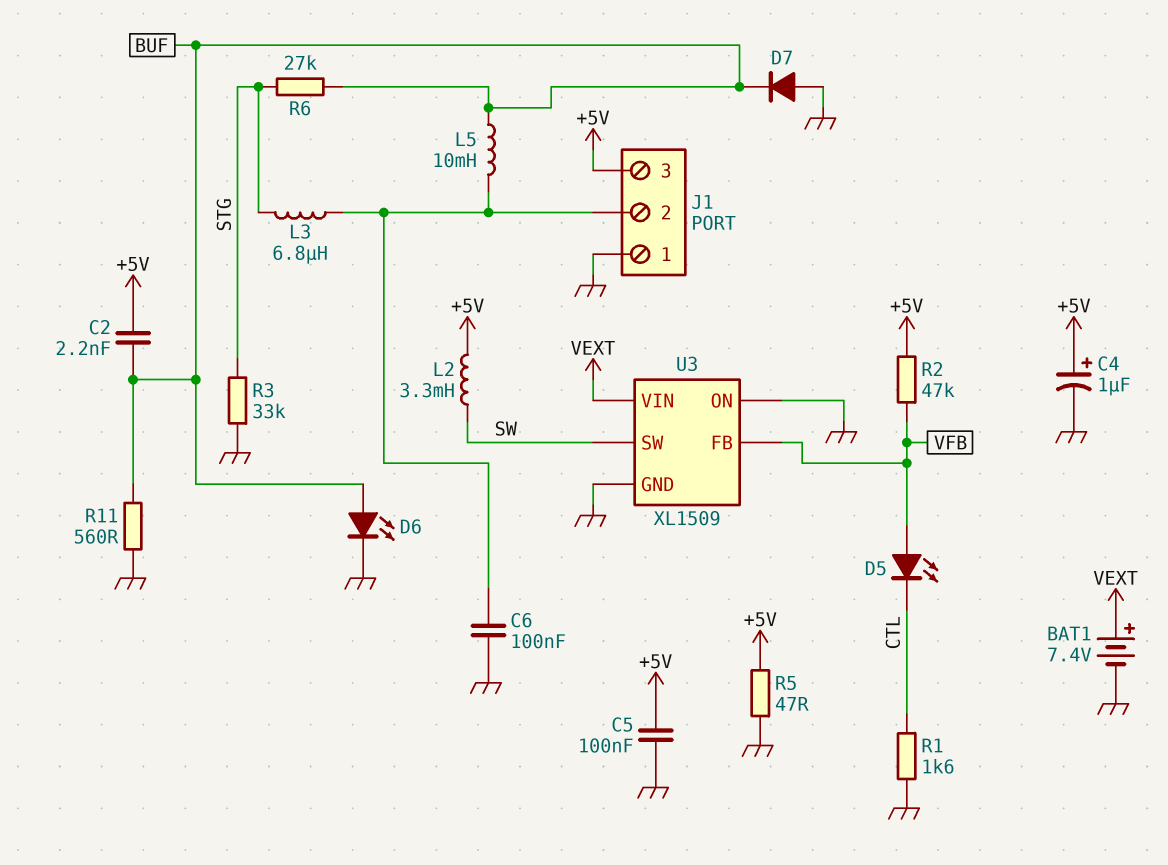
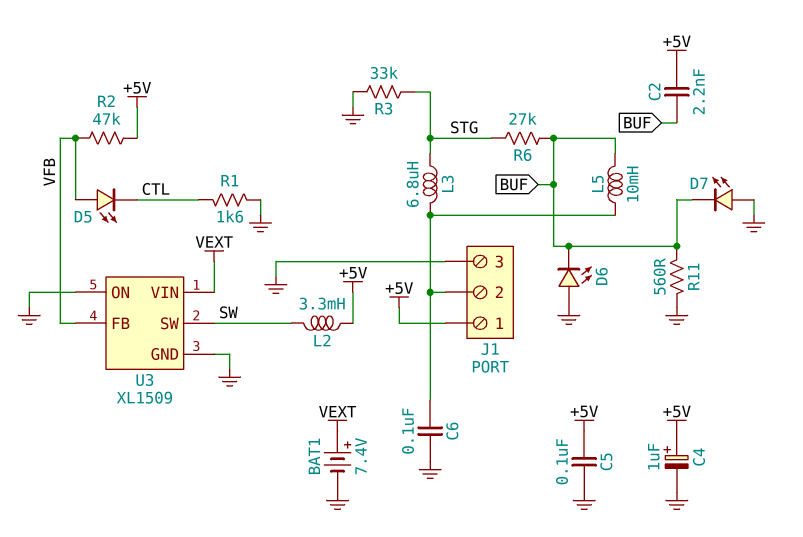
D6: LED (A BUF, K GND) -> LED (A GND, K BUF)
D7: diode (A GND, K BUF) -> LED (A GND, K BUF)
J1 pin 1: GND -> +5V
J1 pin 3: +5V -> GND
R5: 47 (+5V, GND) -> none

